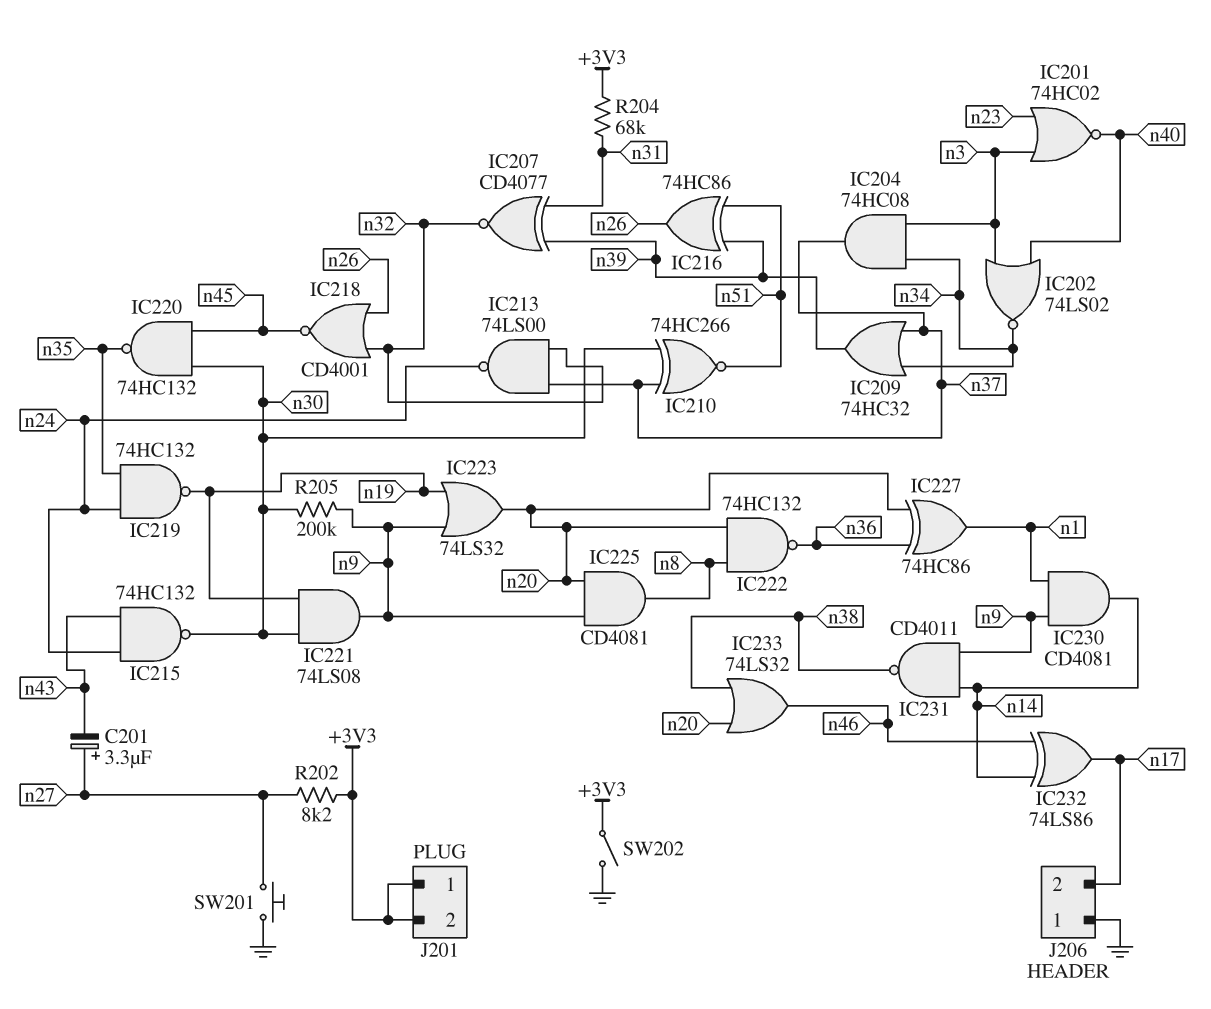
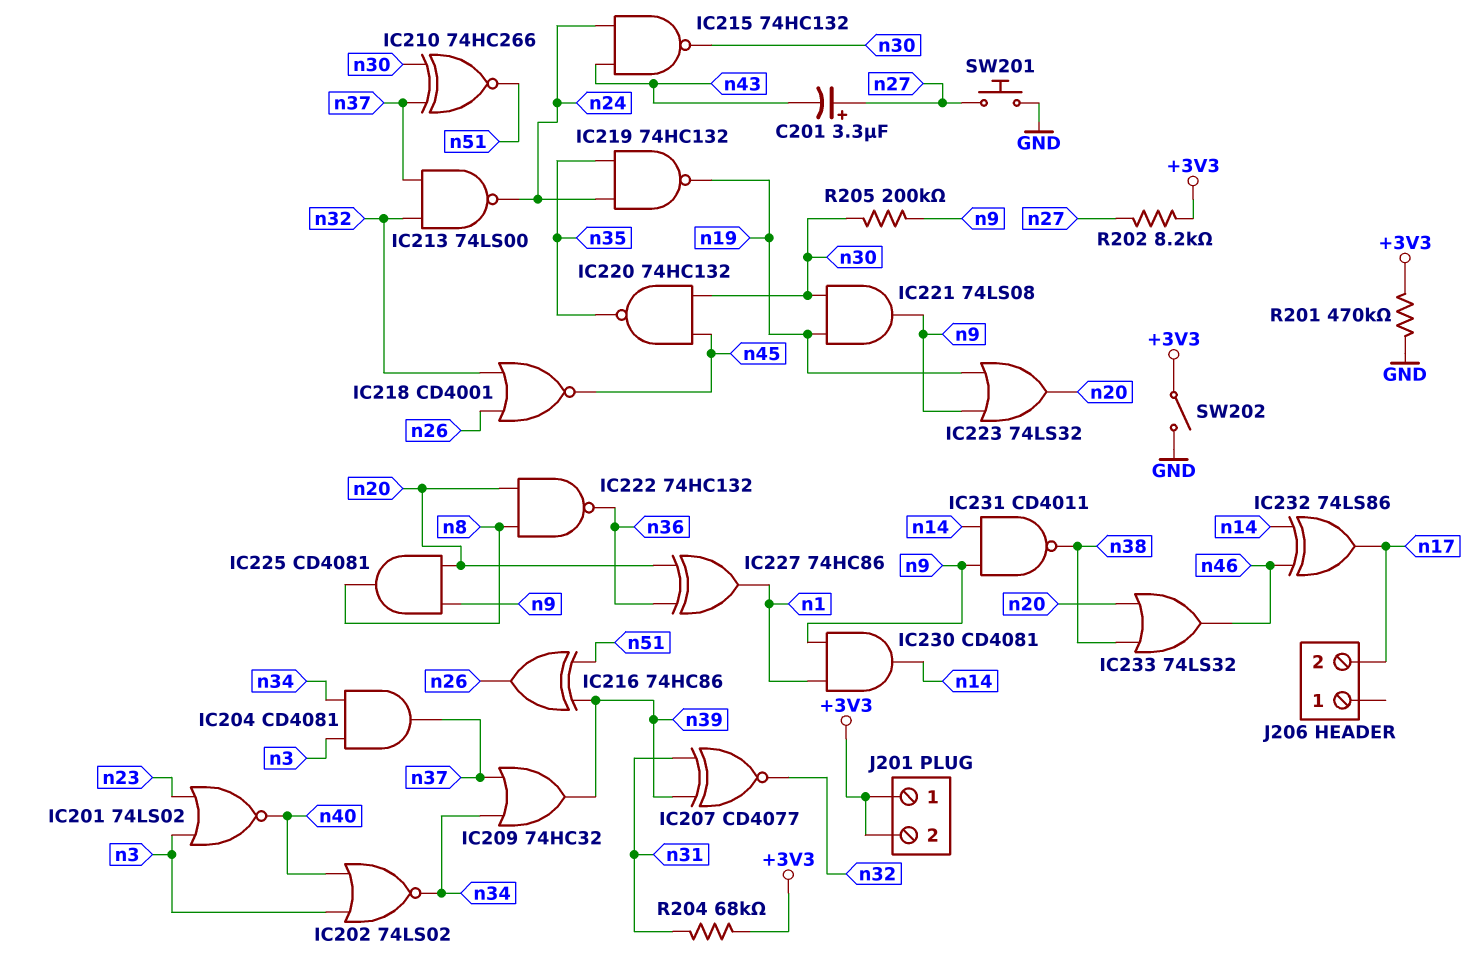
IC201: NOR 74HC02 (in n3, in n23, out n40) -> NOR 74LS02 (in n3, in n23, out n40)
IC204: AND 74HC08 (in n3, in n34, out n37) -> AND CD4081 (in n3, in n34, out n37)
J206 pin 1: GND -> none
R201: none -> 470k (+3V3, GND)

